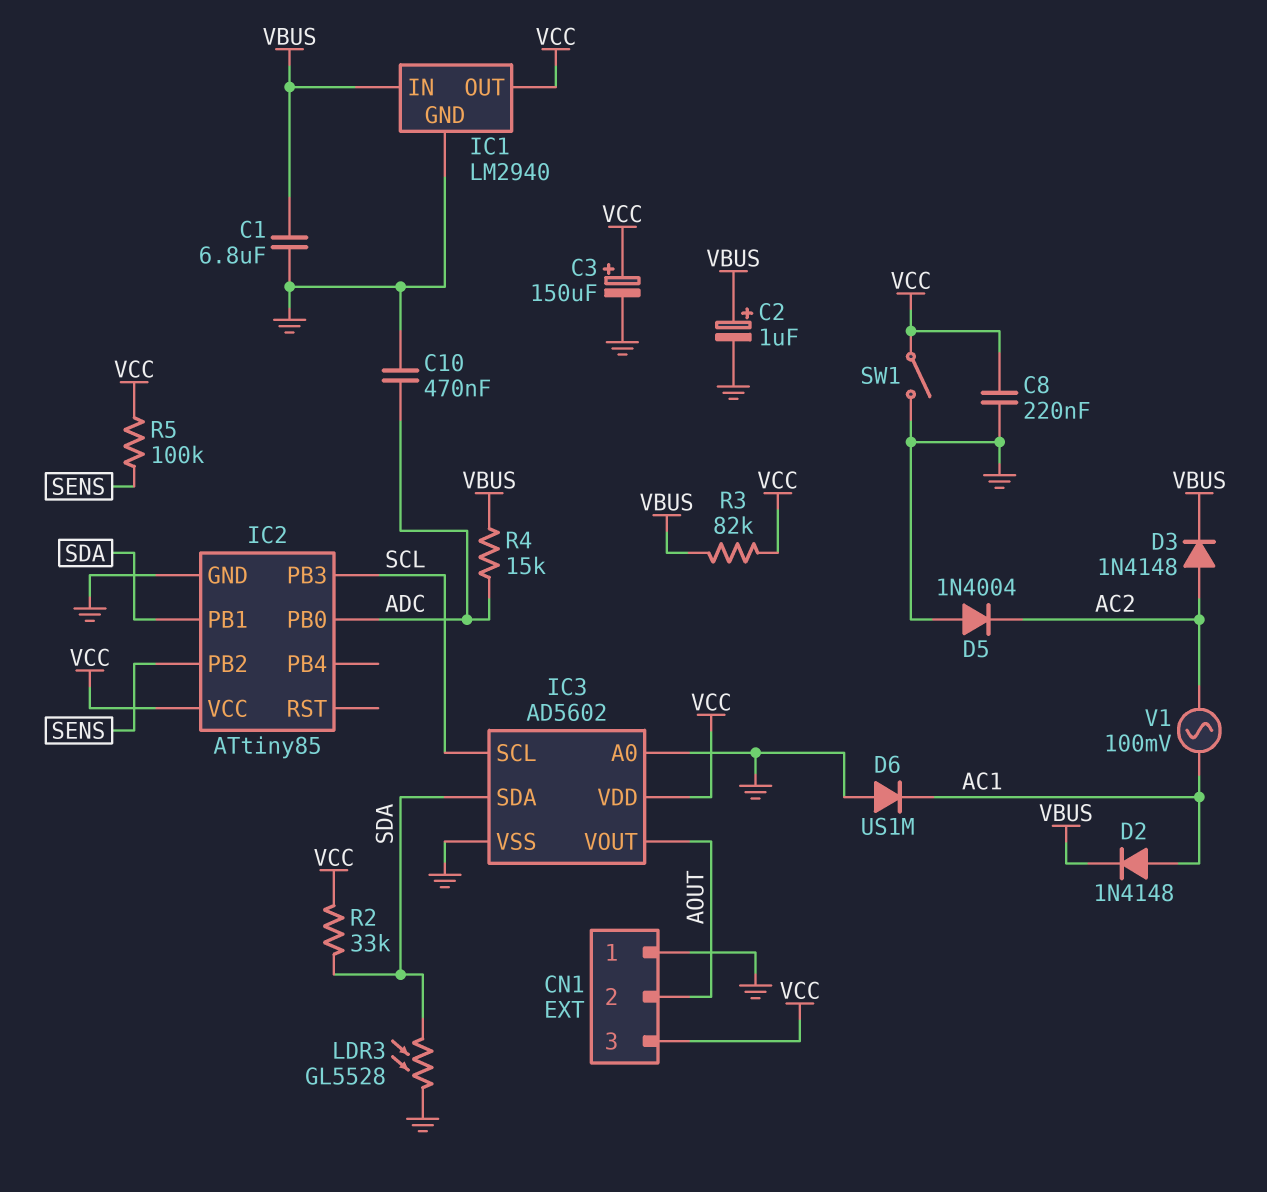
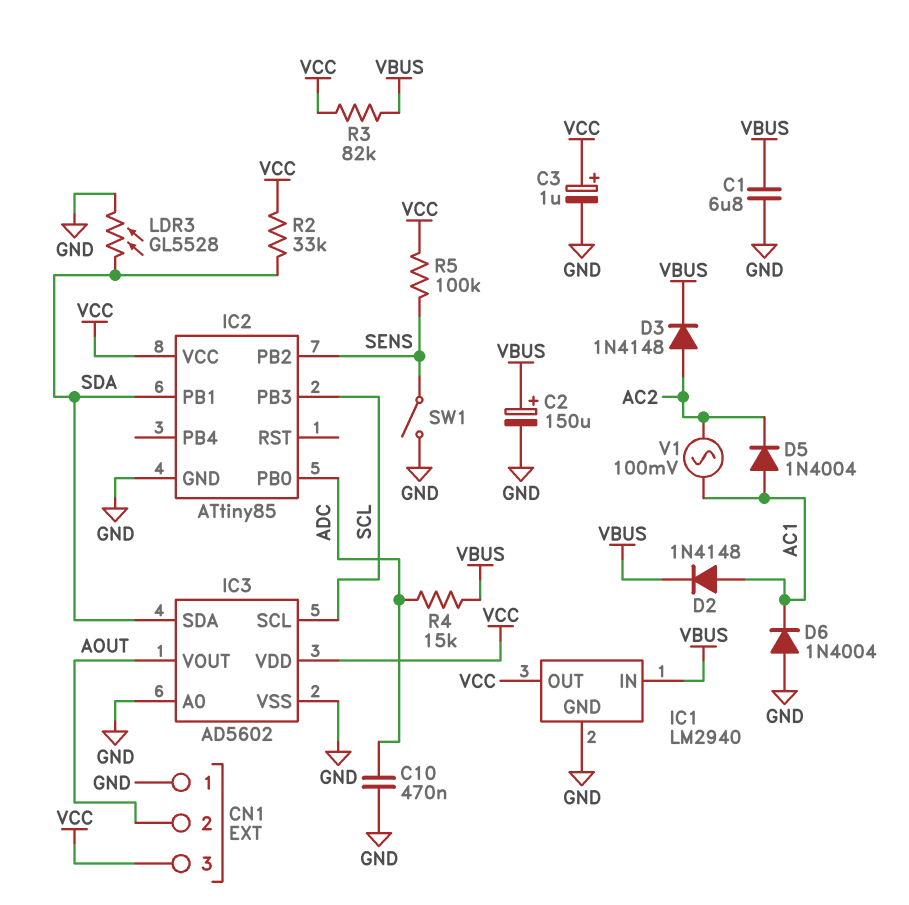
C2: 1uF (plus VBUS, minus GND) -> 150uF (plus VBUS, minus GND)
C3: 150uF (plus VCC, minus GND) -> 1uF (plus VCC, minus GND)
C8: 220nF (GND, VCC) -> none
D5: diode 1N4004 (A GND, K AC2) -> diode 1N4004 (A AC1, K AC2)
D6: diode US1M (A GND, K AC1) -> diode 1N4004 (A GND, K AC1)
SW1: switch (GND, VCC) -> switch (GND, SENS)

